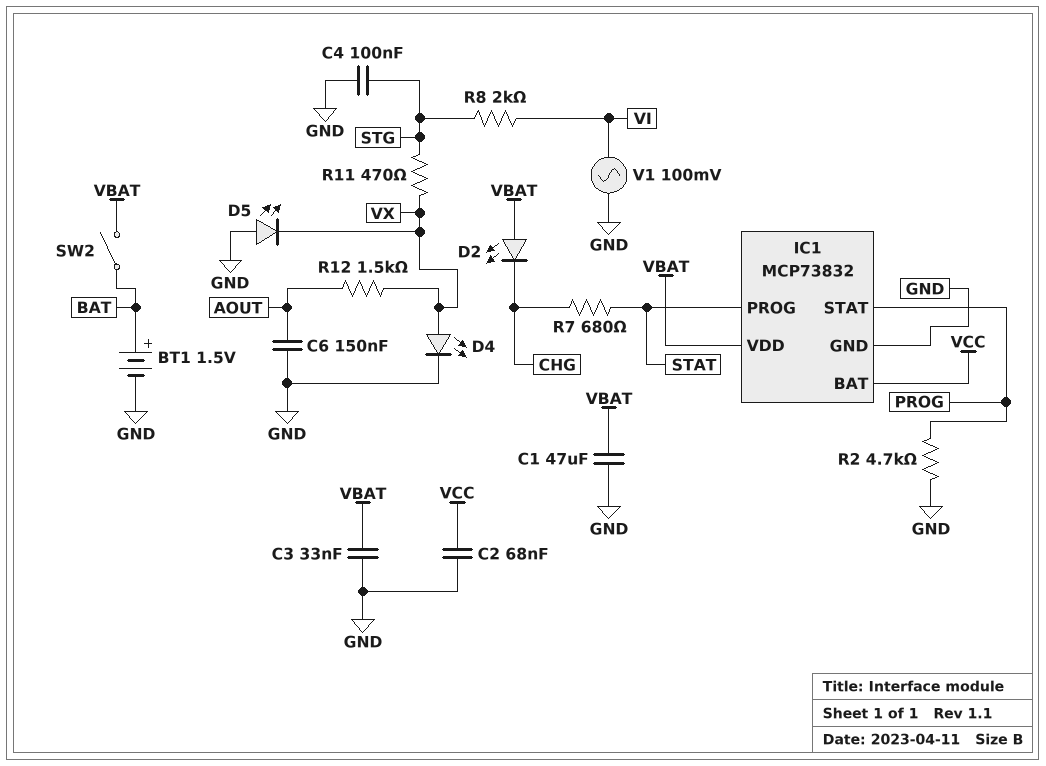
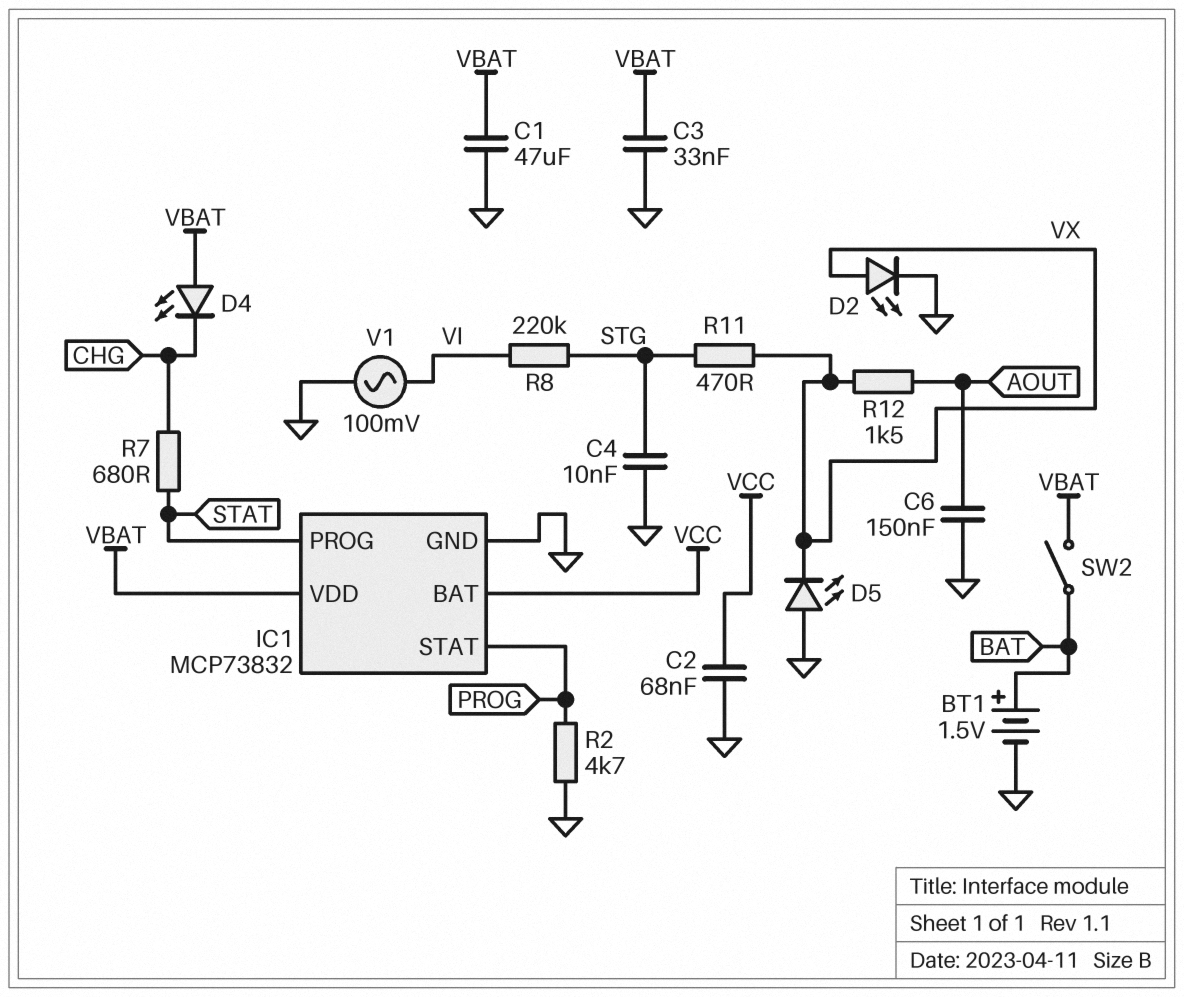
C4: 100nF (GND, STG) -> 10nF (GND, STG)
D2: LED (A VBAT, K CHG) -> LED (A VX, K GND)
D4: LED (A VX, K GND) -> LED (A VBAT, K CHG)
R8: 2k (STG, VI) -> 220k (STG, VI)

